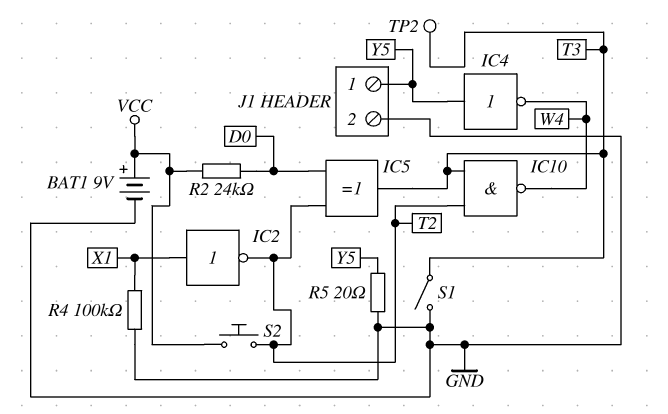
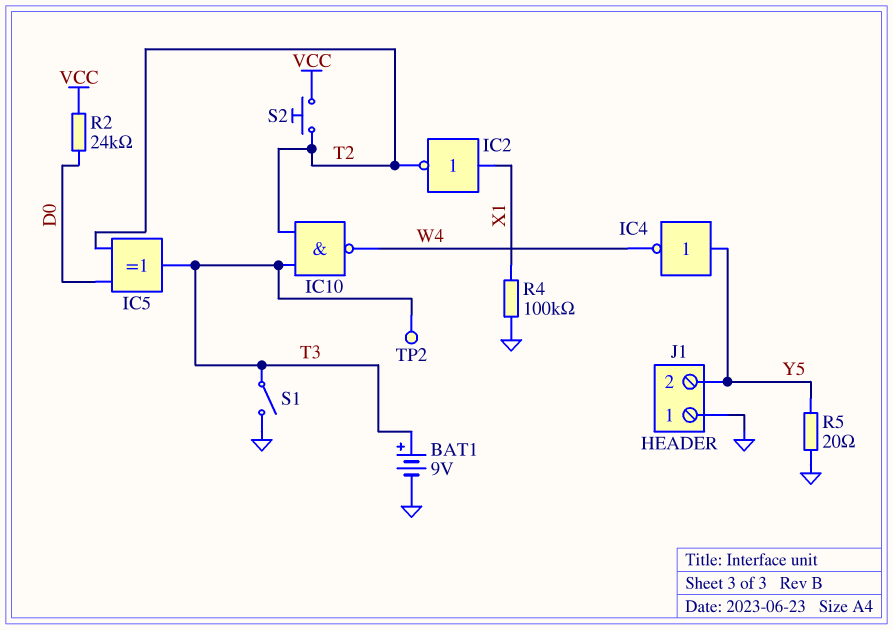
BAT1: 9V (plus VCC, minus GND) -> 9V (plus T3, minus GND)
J1 pin 1: Y5 -> GND
J1 pin 2: GND -> Y5

